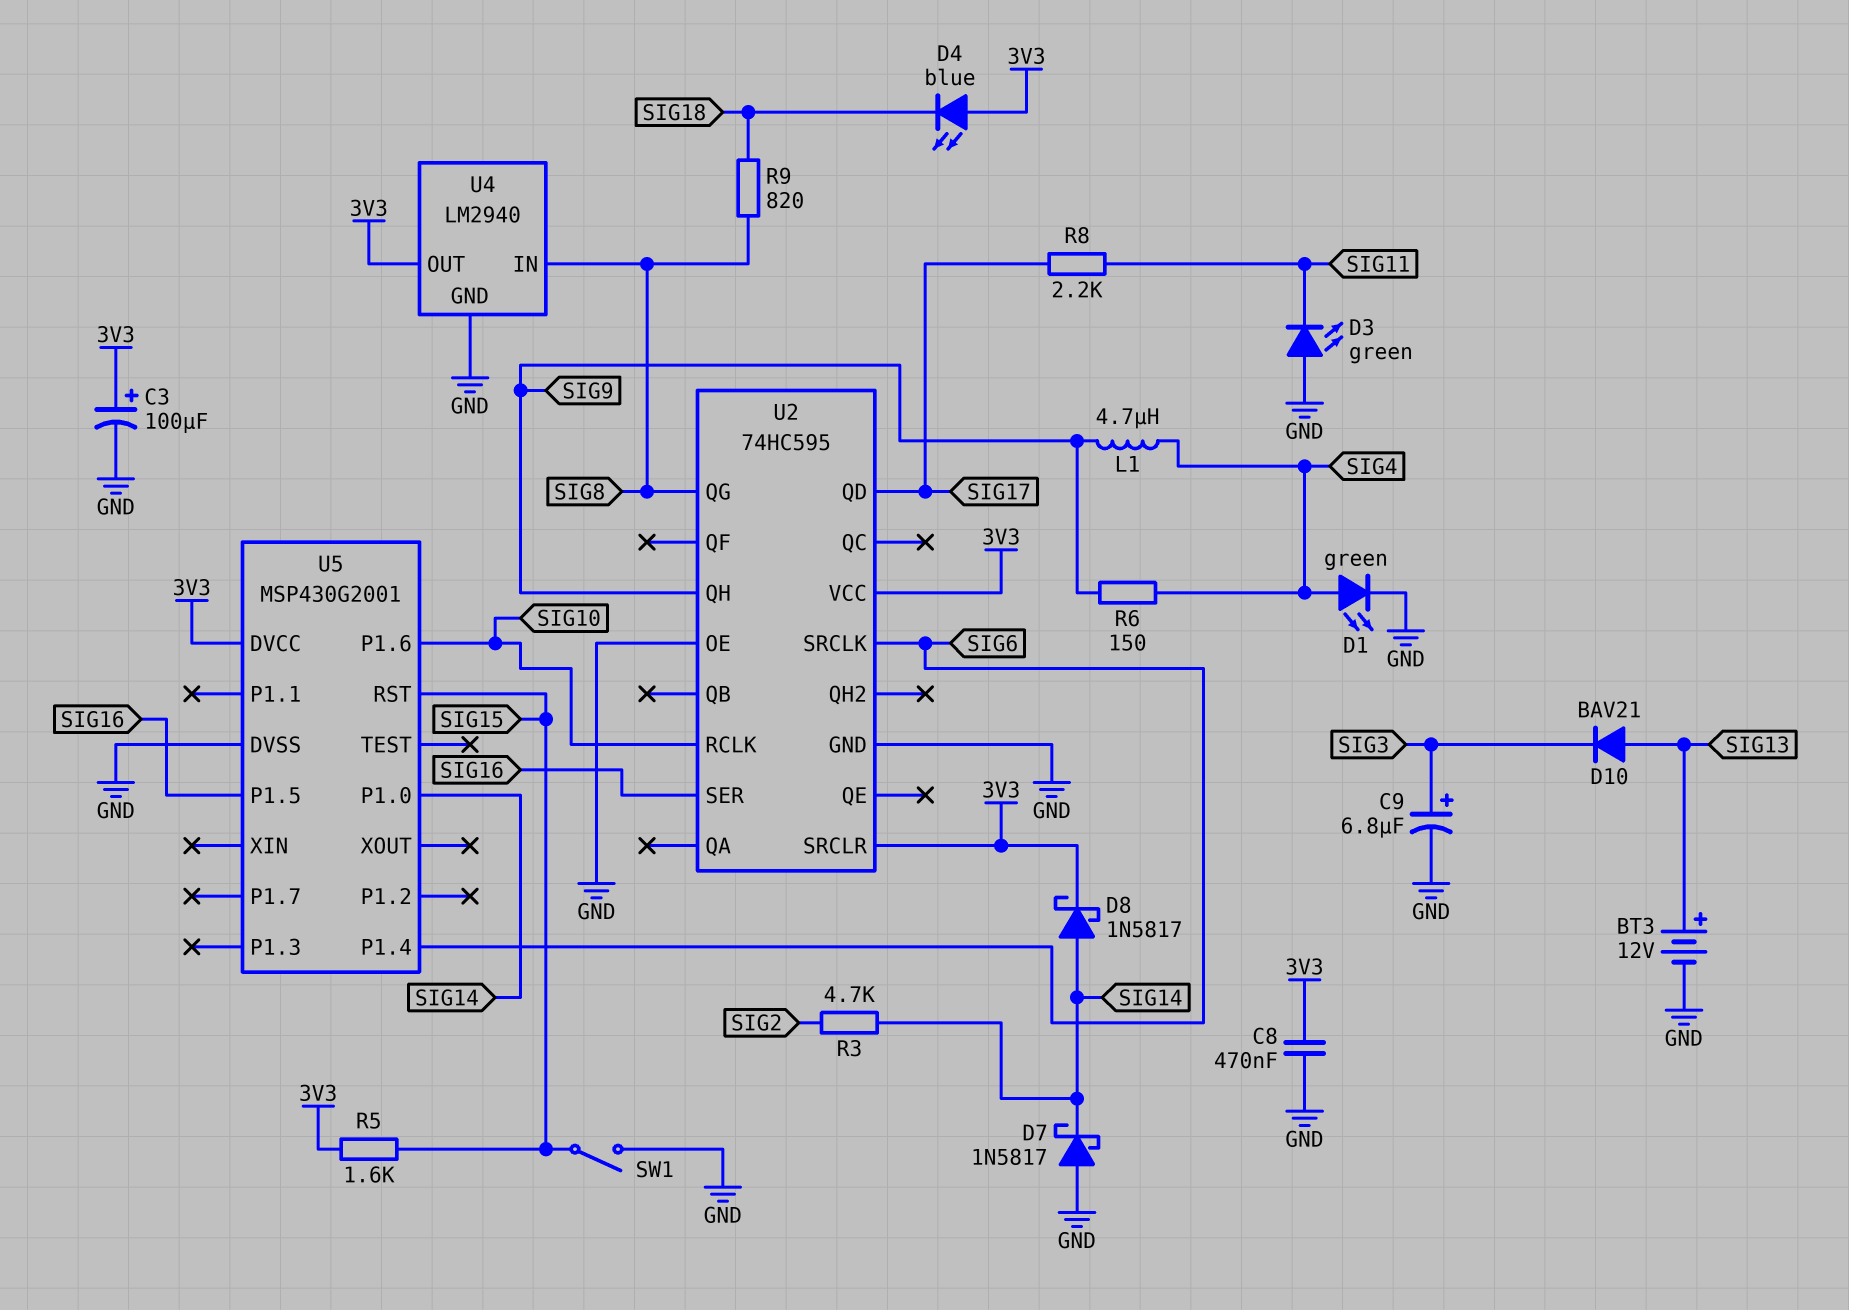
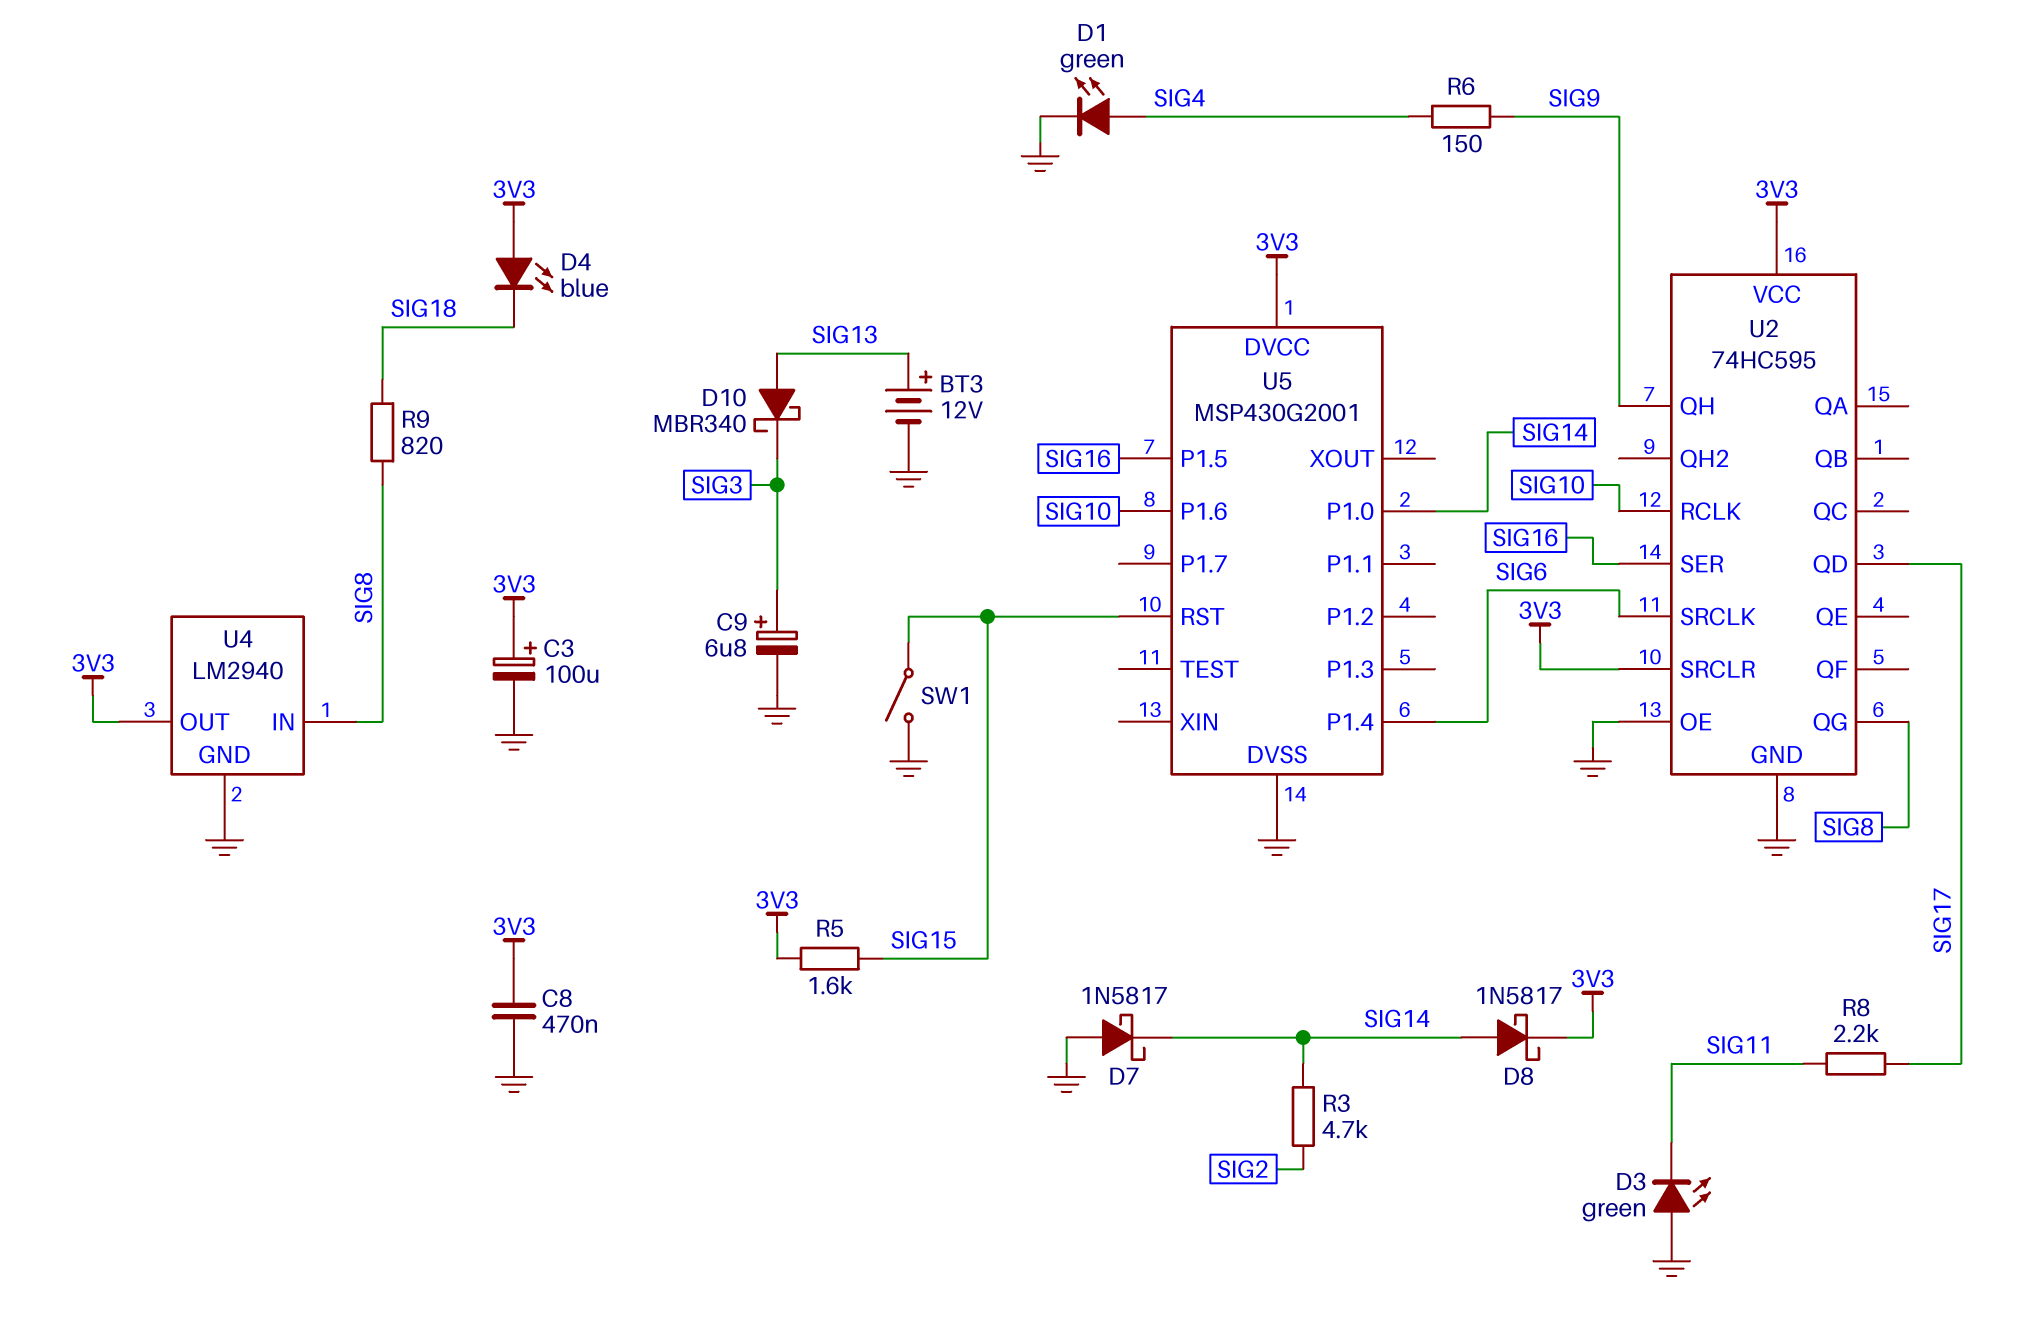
D10: diode BAV21 (A SIG13, K SIG3) -> schottky MBR340 (A SIG13, K SIG3)
L1: 4.7uH (SIG4, SIG9) -> none

